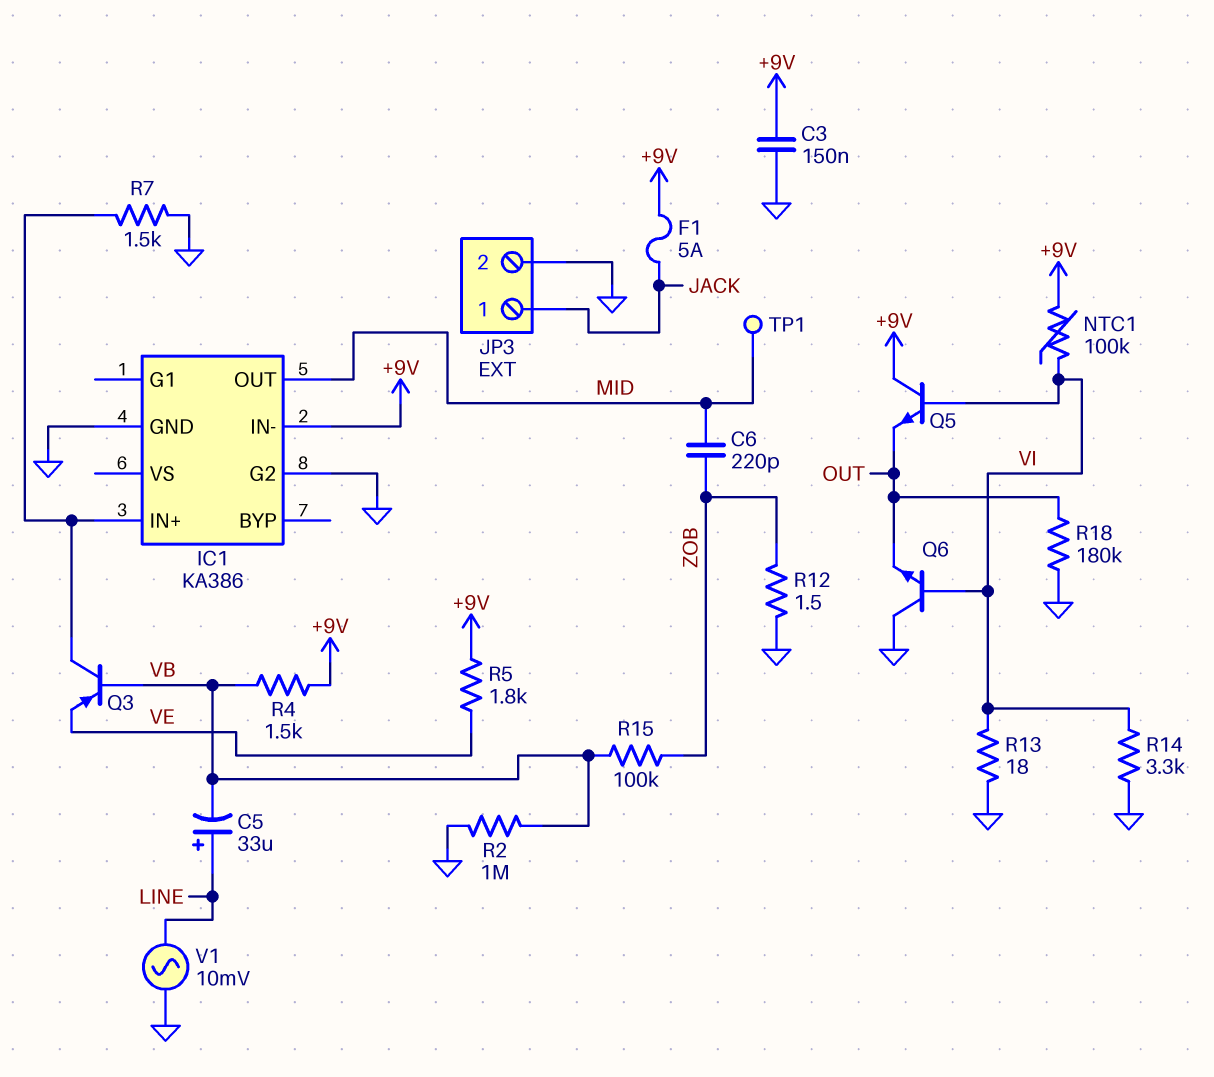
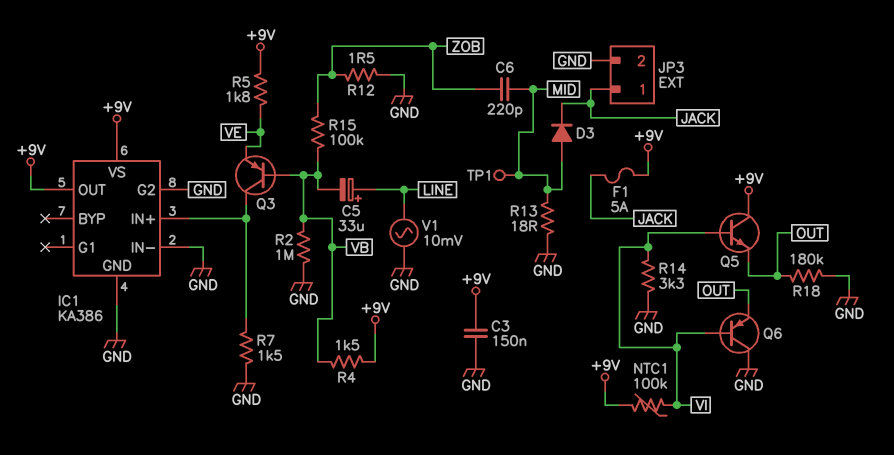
D3: none -> diode (A MID, K JACK)
IC1 pin IN-: +9V -> GND
IC1 pin OUT: MID -> +9V
IC1 pin VS: none -> +9V
Q6: NPN (B VI, C GND, E OUT) -> PNP (B VI, C GND, E OUT)
R13: 18 (GND, VI) -> 18 (GND, MID)

